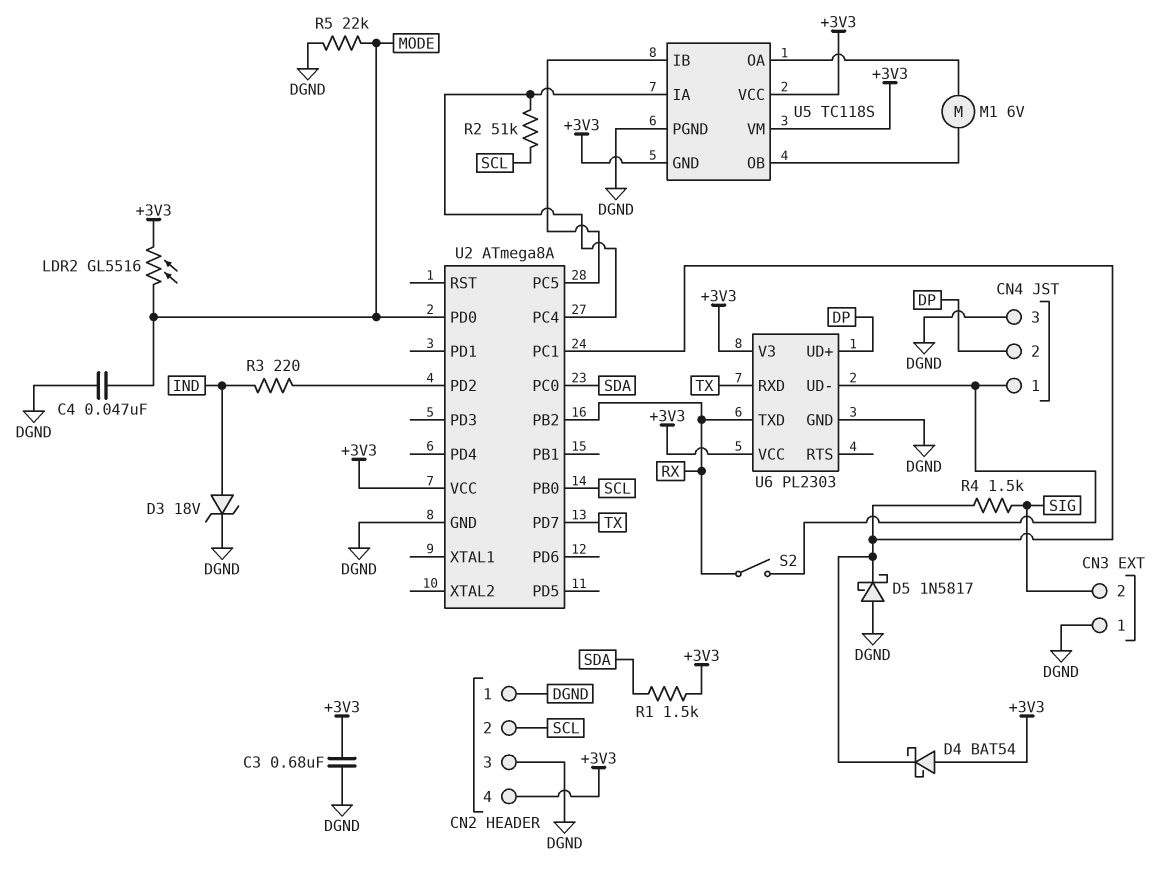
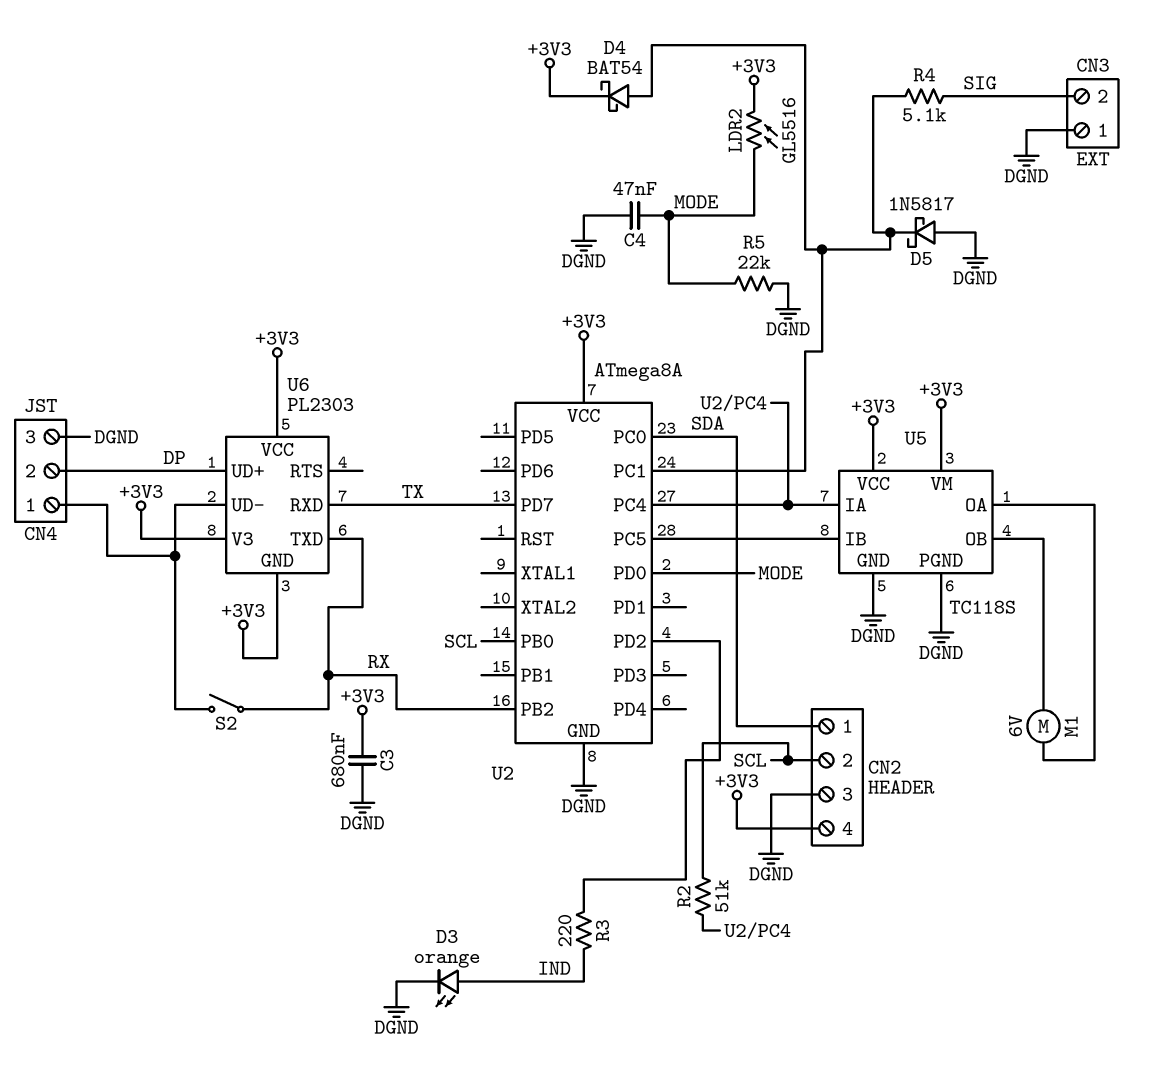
CN2 pin 1: DGND -> SDA
D3: zener 18V (A IND, K DGND) -> LED orange (A IND, K DGND)
D4: schottky BAT54 (A +3V3, K U2/PC1) -> schottky BAT54 (A U2/PC1, K +3V3)
R1: 1.5k (+3V3, SDA) -> none
R4: 1.5k (SIG, U2/PC1) -> 5.1k (SIG, U2/PC1)
U5 pin GND: +3V3 -> DGND
U6 pin GND: DGND -> +3V3

